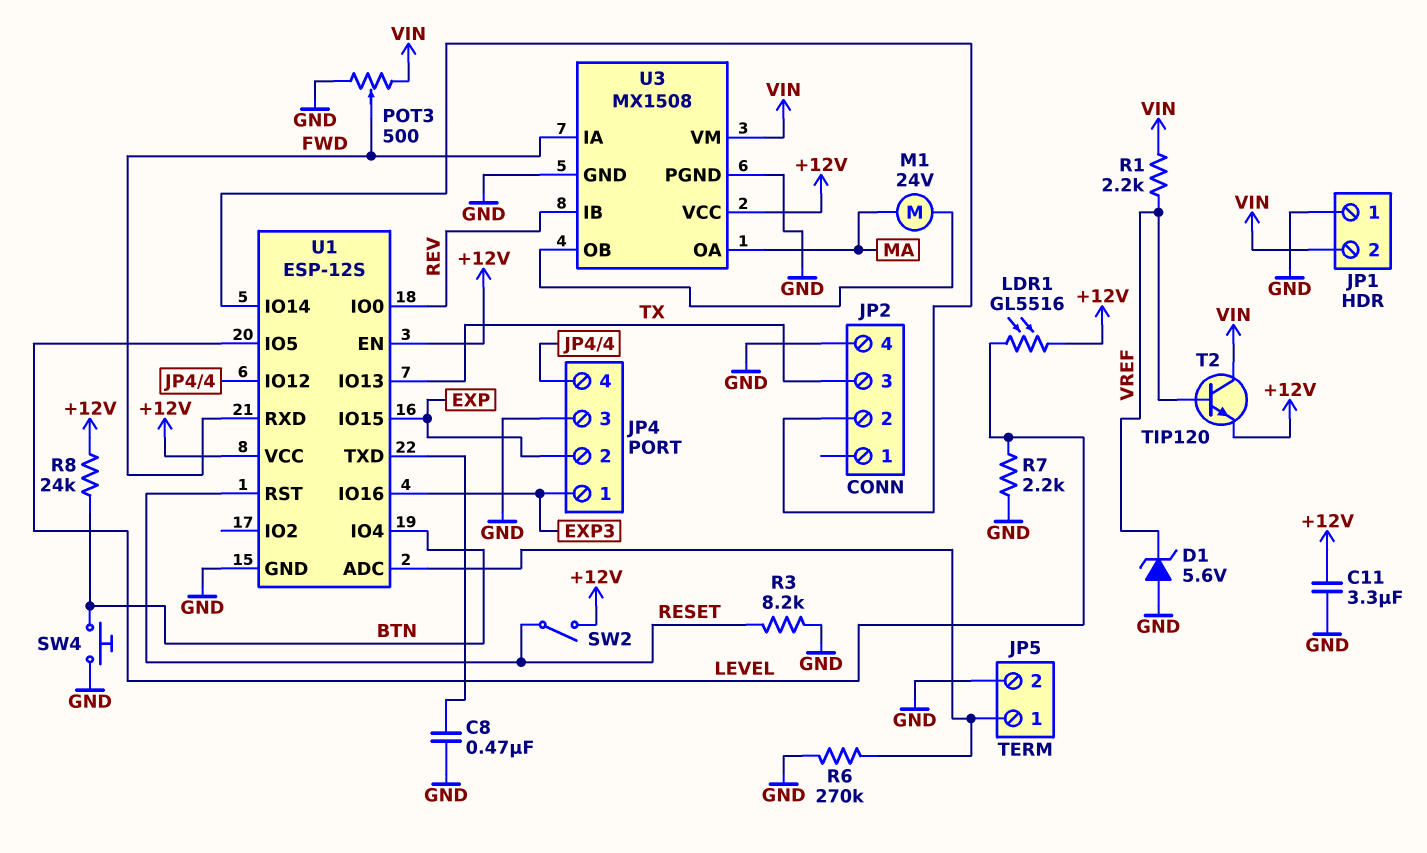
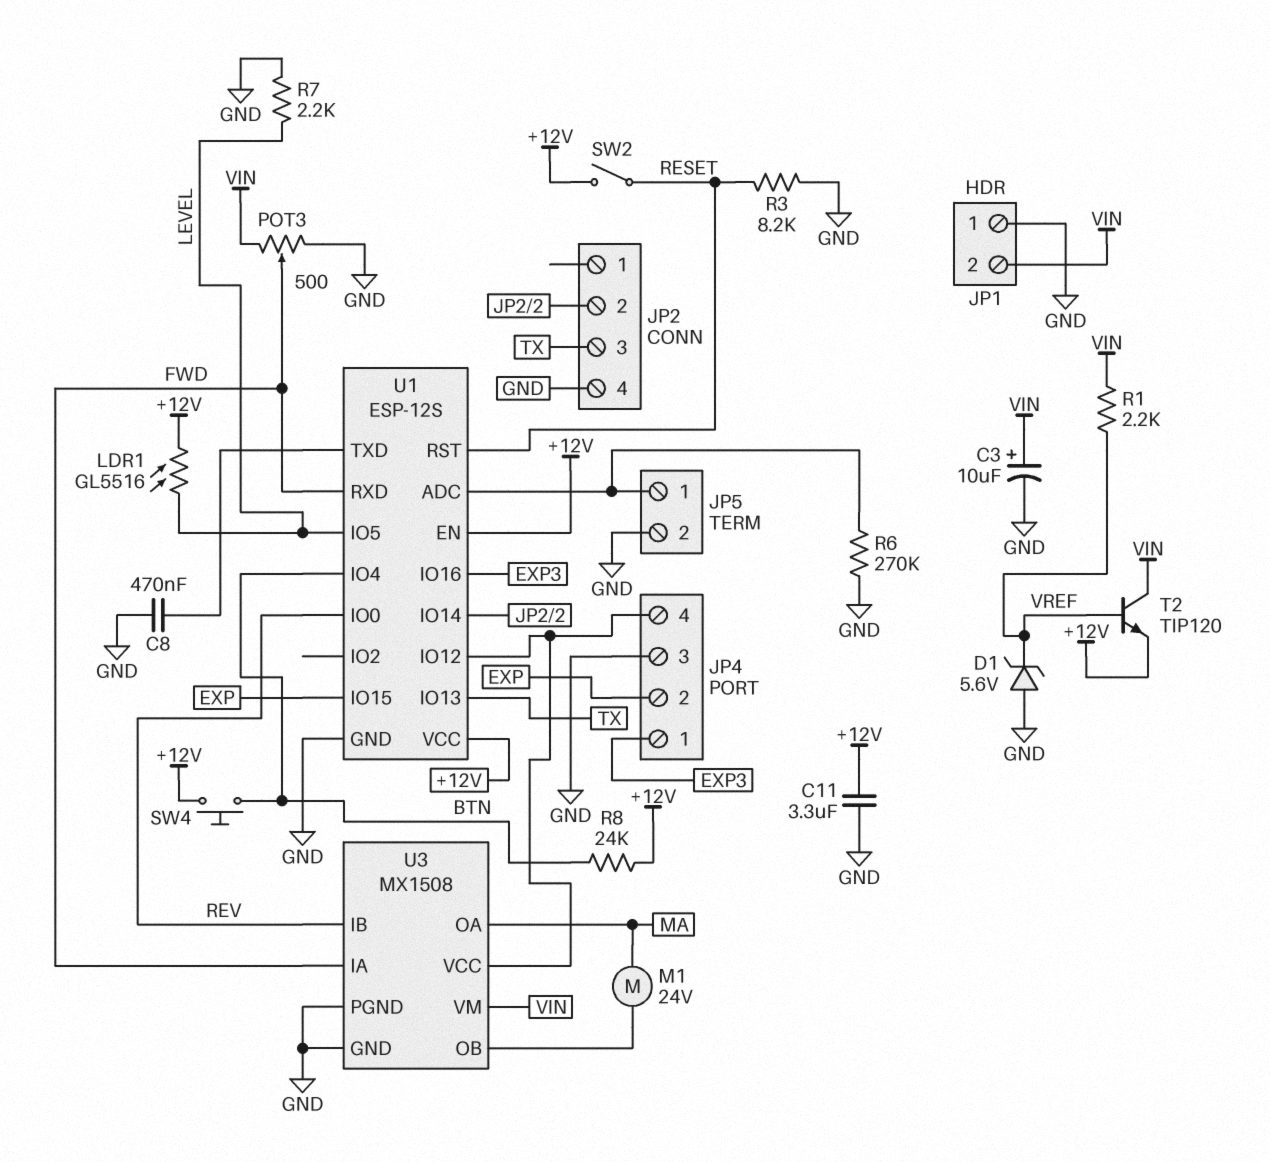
C3: none -> 10uF (plus VIN, minus GND)
SW4: button (BTN, GND) -> button (+12V, BTN)
U3 pin VCC: +12V -> JP4/4

